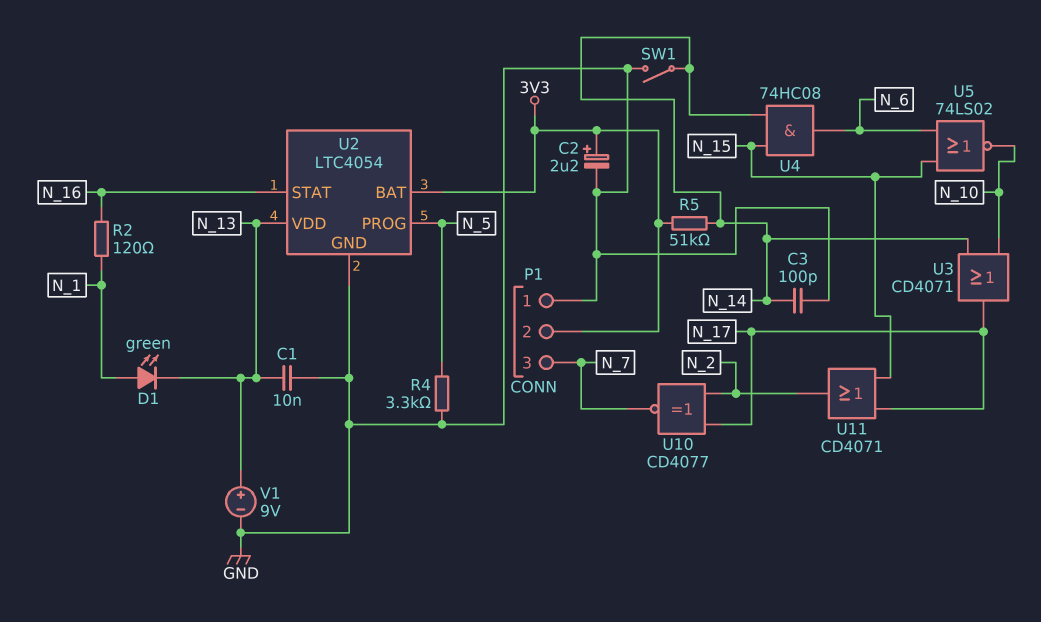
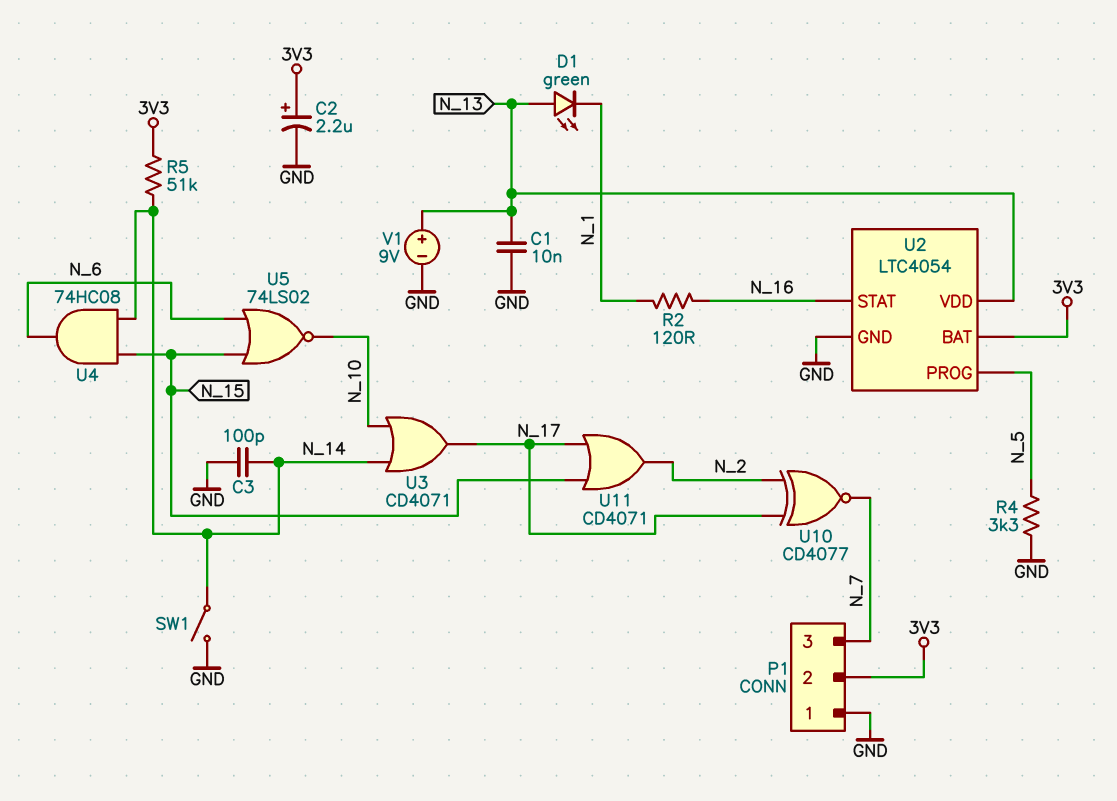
D1: LED green (A N_1, K N_13) -> LED green (A N_13, K N_1)

